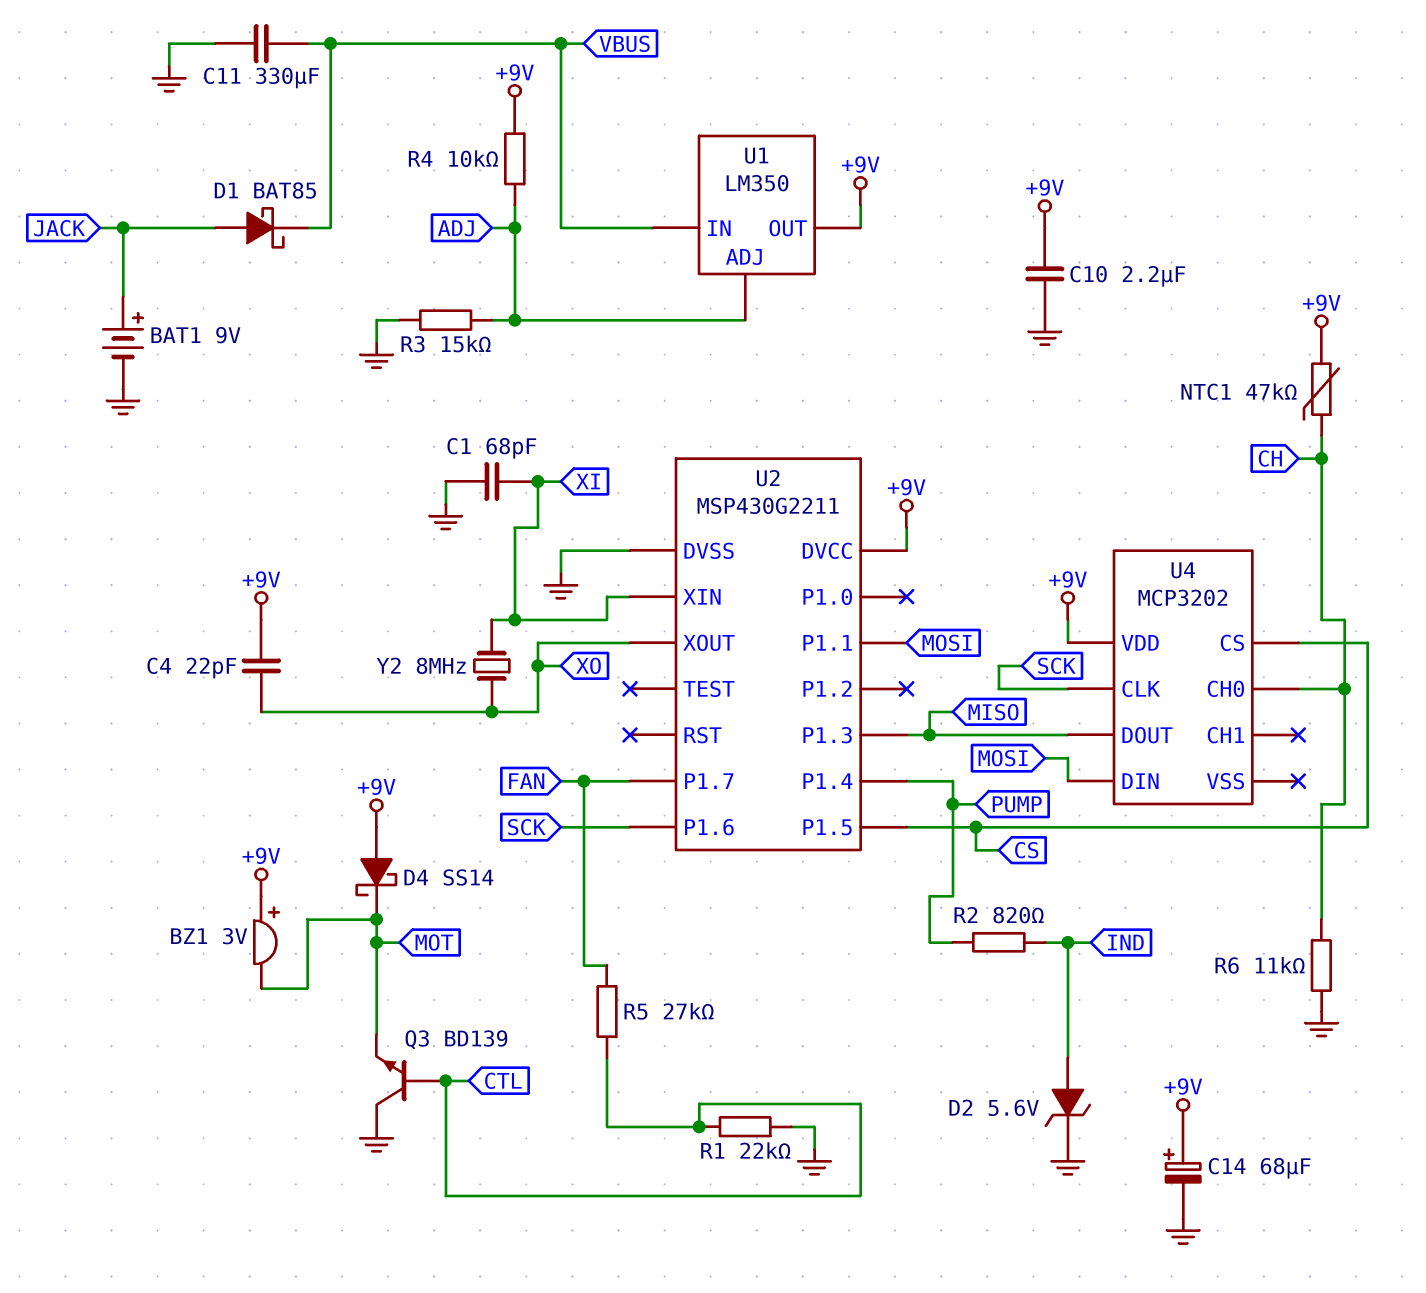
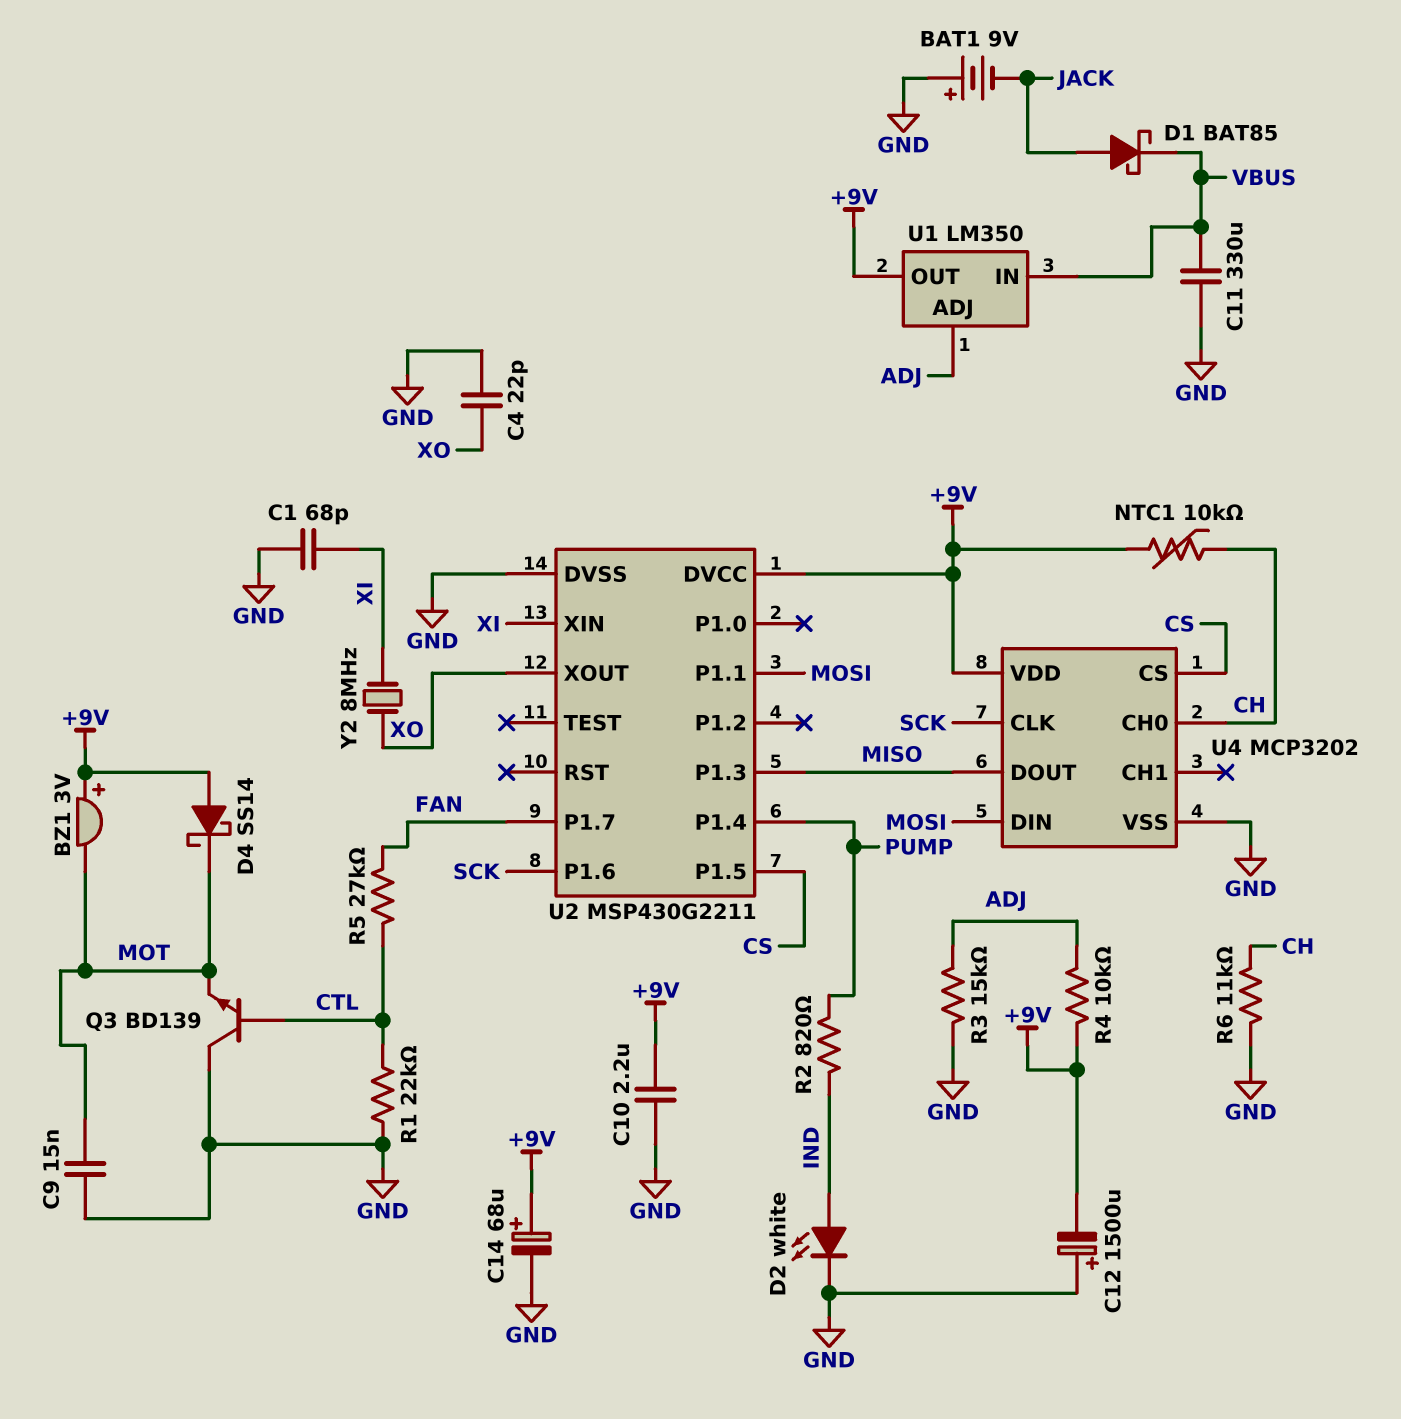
BAT1: 9V (plus JACK, minus GND) -> 9V (plus GND, minus JACK)
C4: 22pF (+9V, XO) -> 22pF (GND, XO)
C9: none -> 15nF (GND, MOT)
C12: none -> 1500uF (plus GND, minus +9V)
D2: zener 5.6V (A IND, K GND) -> LED white (A IND, K GND)
NTC1: 47k (+9V, CH) -> 10k (+9V, CH)
U4 pin VSS: none -> GND

